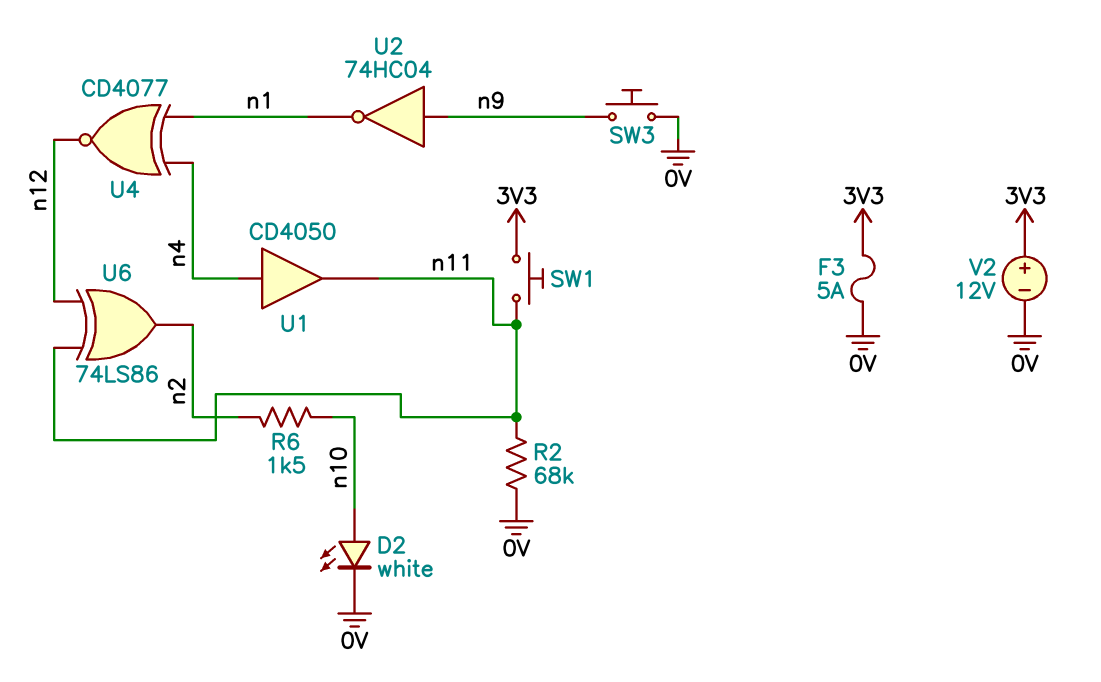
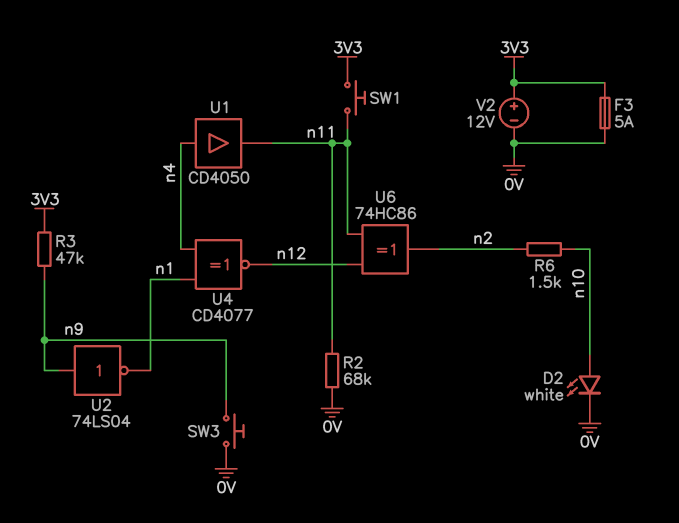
R3: none -> 47k (3V3, n9)
U2: NOT 74HC04 (in n9, out n1) -> NOT 74LS04 (in n9, out n1)
U6: XOR 74LS86 (in n11, in n12, out n2) -> XOR 74HC86 (in n11, in n12, out n2)

